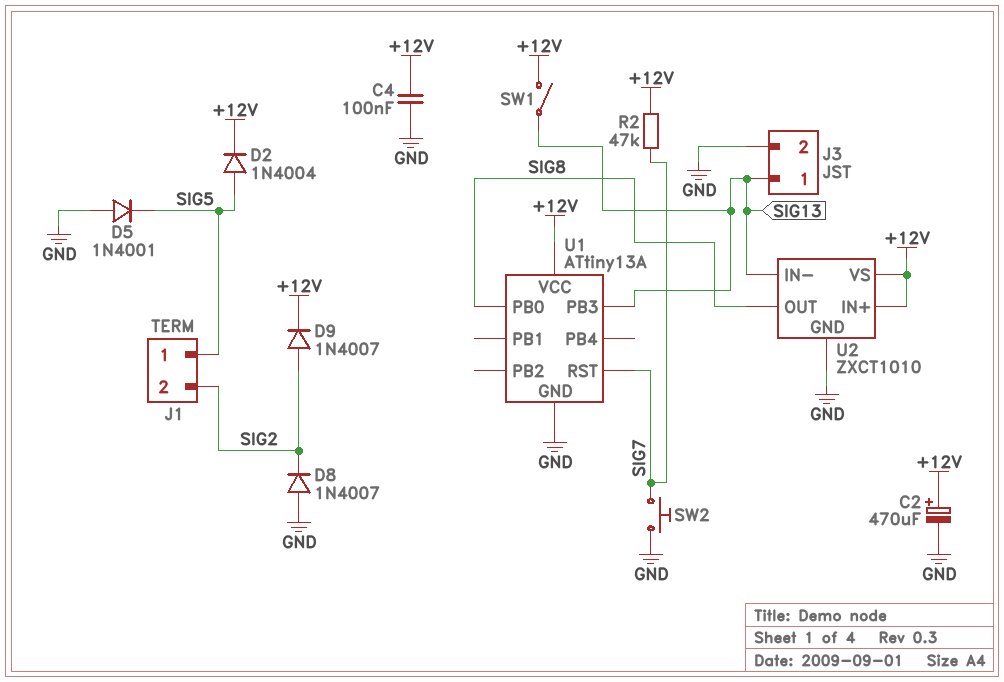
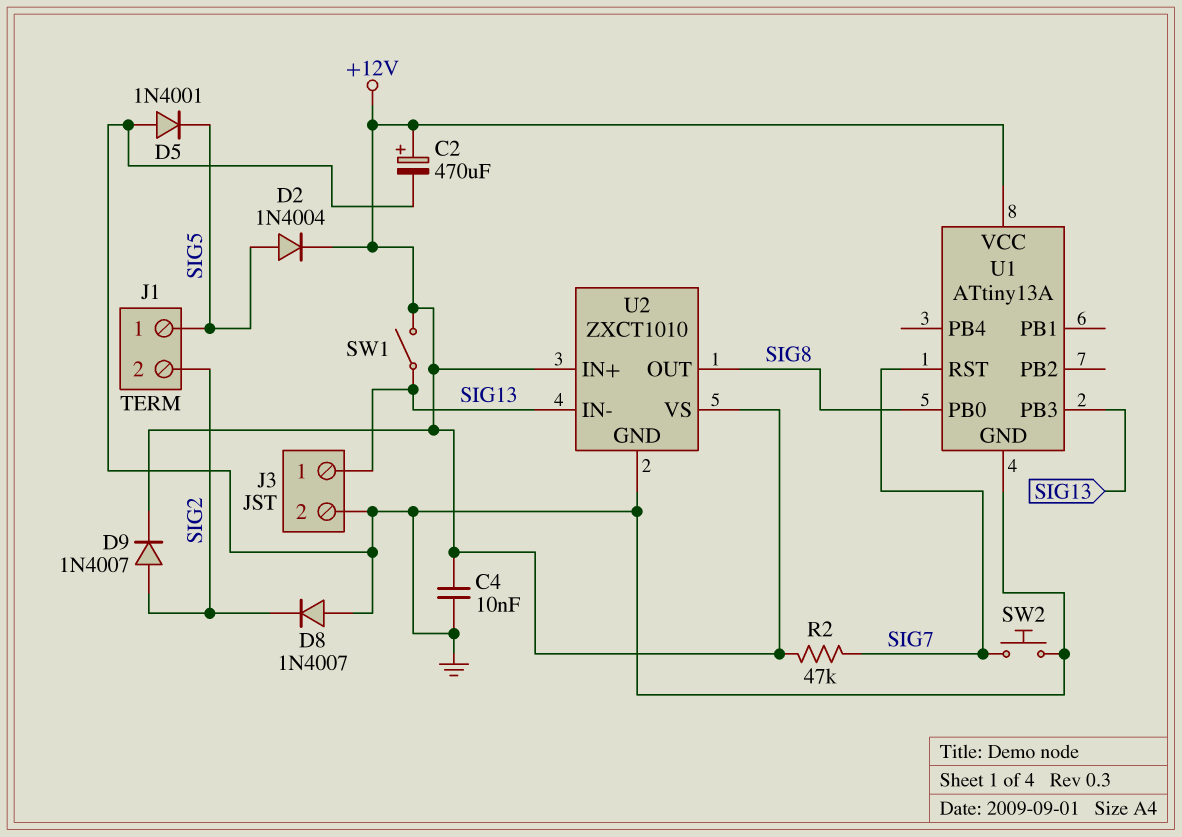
C4: 100nF (+12V, GND) -> 10nF (+12V, GND)

